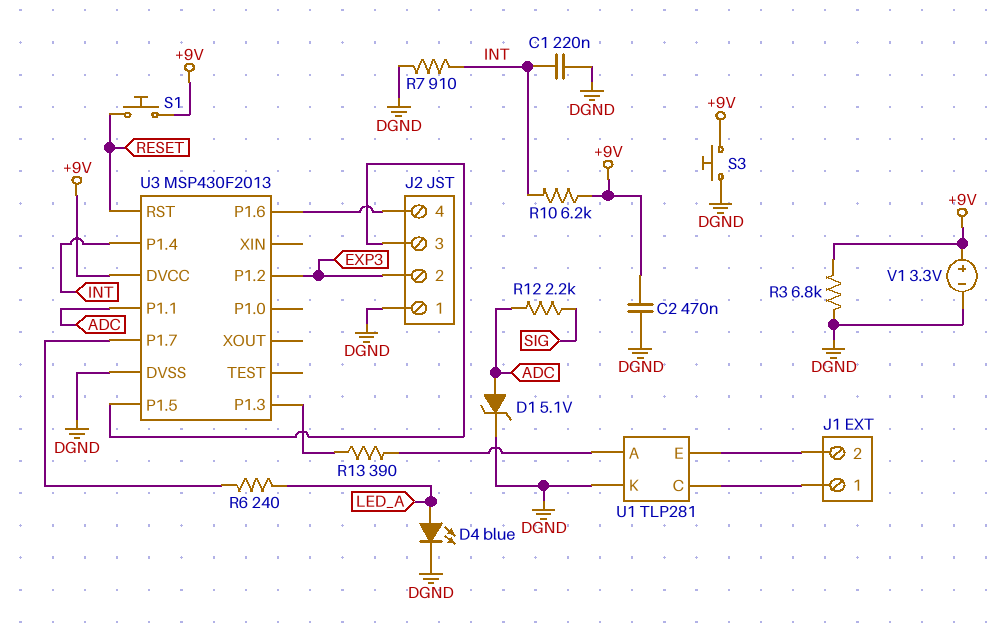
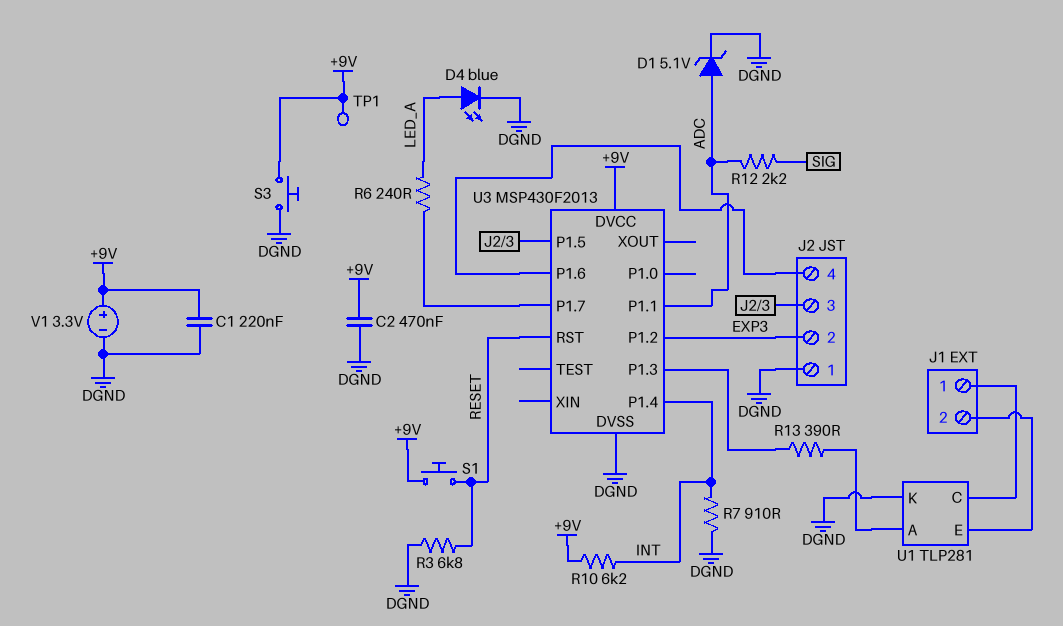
C1: 220nF (DGND, INT) -> 220nF (+9V, DGND)
R3: 6.8k (+9V, DGND) -> 6.8k (DGND, RESET)
TP1: none -> test point (+9V)

